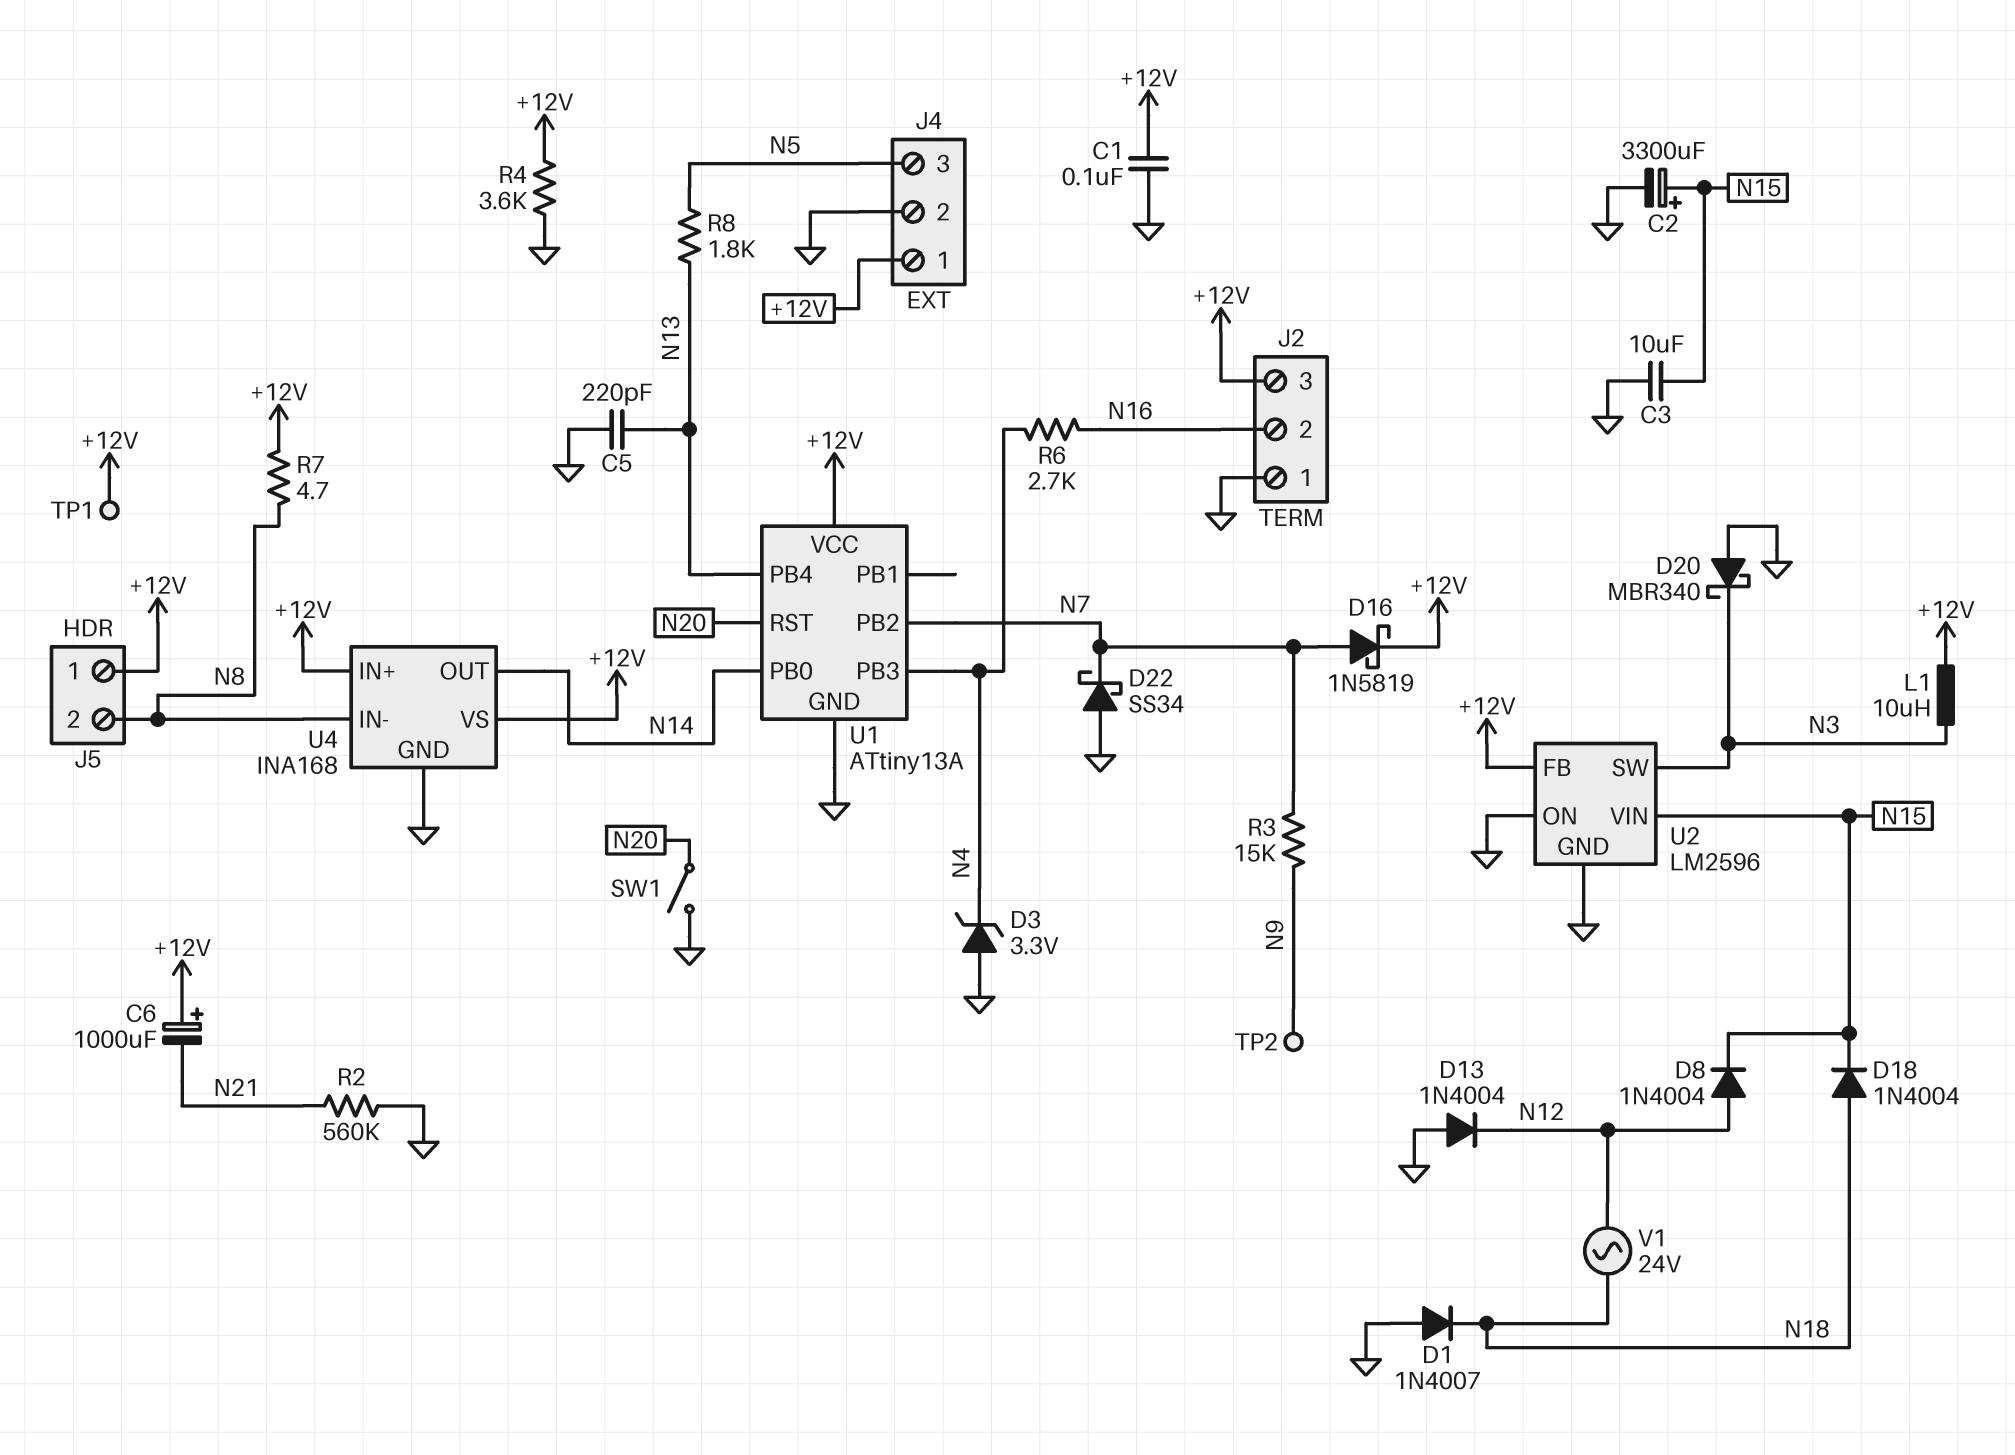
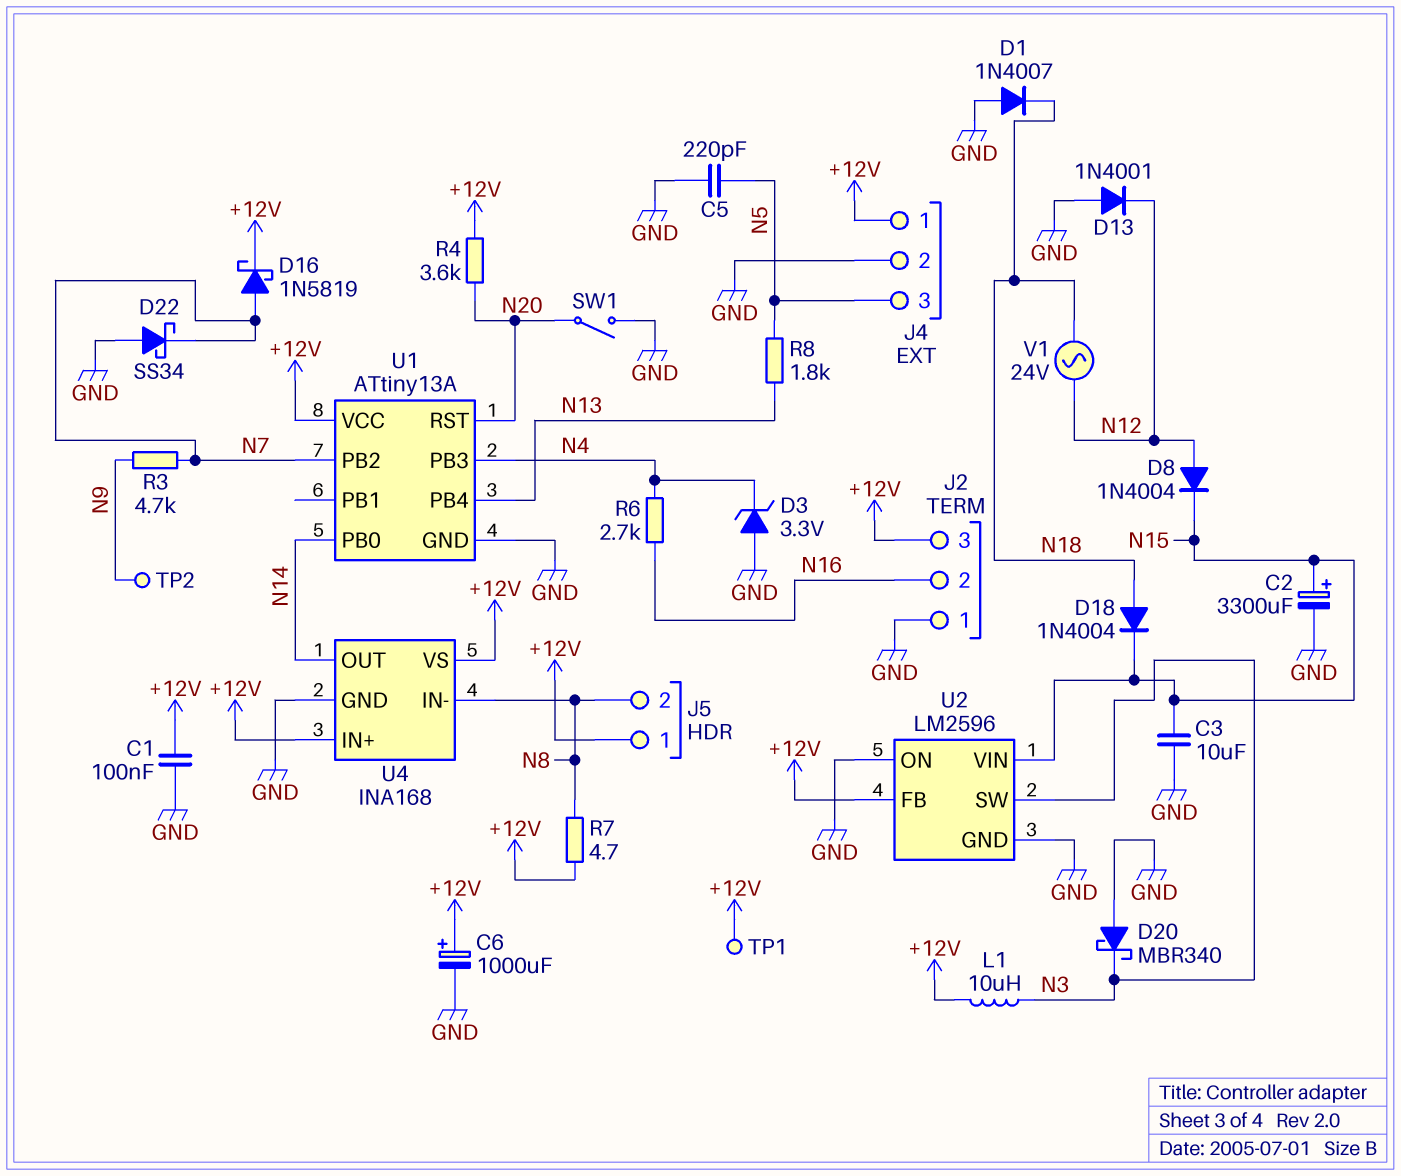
C5: 220pF (GND, N13) -> 220pF (GND, N5)
C6: 1000uF (plus +12V, minus N21) -> 1000uF (plus +12V, minus GND)
D13: diode 1N4004 (A GND, K N12) -> diode 1N4001 (A GND, K N12)
R2: 560k (GND, N21) -> none
R3: 15k (N7, N9) -> 4.7k (N7, N9)
R4: 3.6k (+12V, GND) -> 3.6k (+12V, N20)

